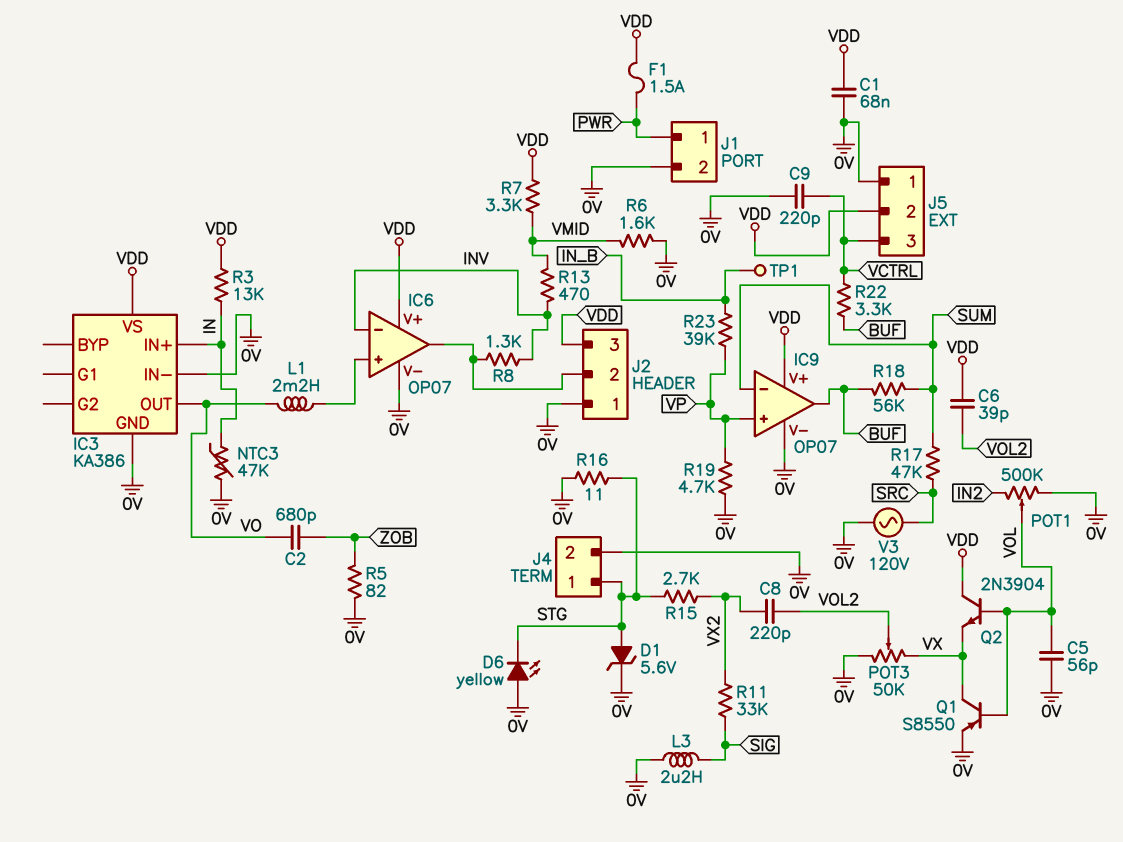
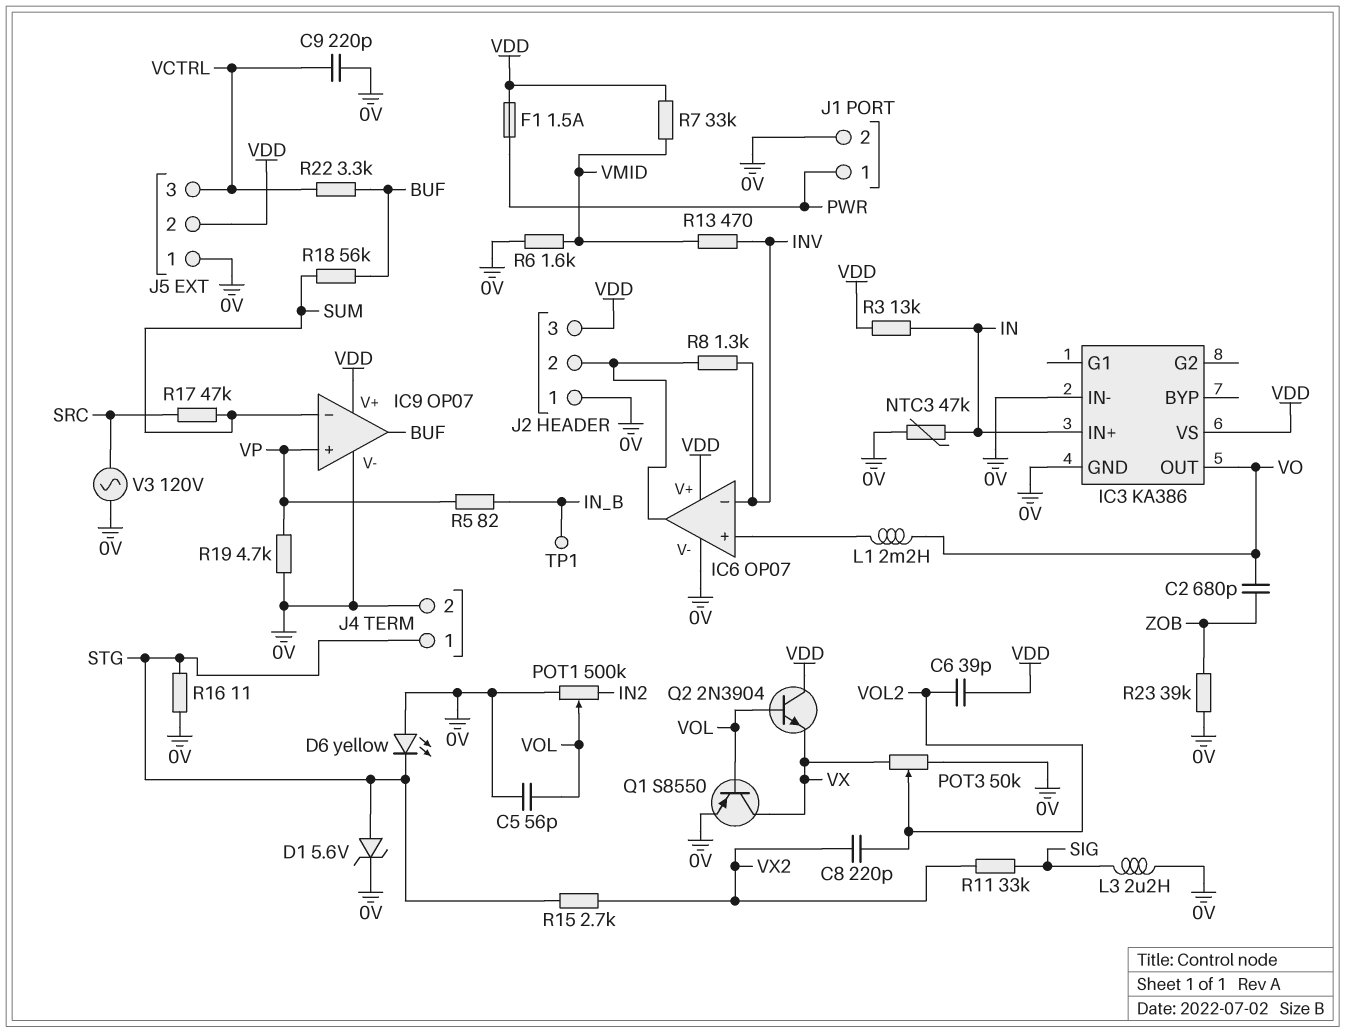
C1: 68nF (0V, VDD) -> none
R5: 82 (0V, ZOB) -> 82 (IN_B, VP)
R7: 3.3k (VDD, VMID) -> 33k (VDD, VMID)
R23: 39k (IN_B, VP) -> 39k (0V, ZOB)

